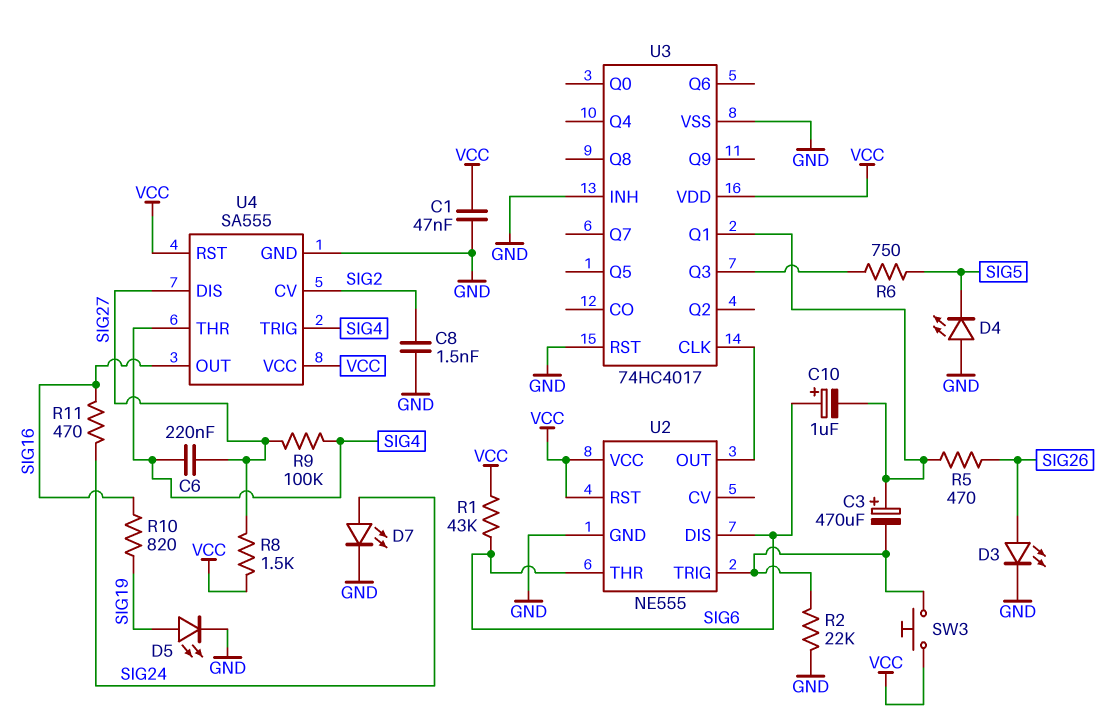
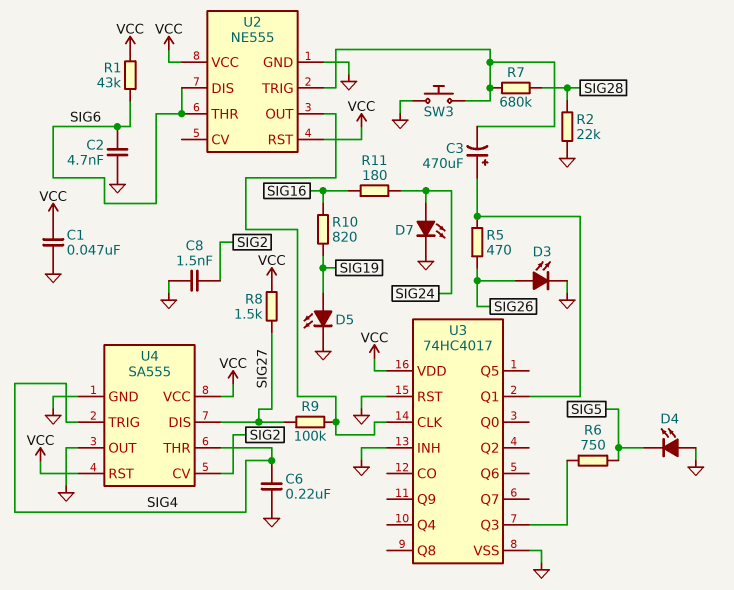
C2: none -> 4.7nF (GND, SIG6)
C6: 220nF (SIG4, SIG27) -> 220nF (GND, SIG4)
C10: 1uF (plus SIG6, minus U3/Q1) -> none
R2: 22k (GND, U2/TRIG) -> 22k (GND, SIG28)
R7: none -> 680k (SIG28, U2/TRIG)
R9: 100k (SIG4, SIG27) -> 100k (SIG27, U2/OUT)
R11: 470 (SIG16, SIG24) -> 180 (SIG16, SIG24)
SW3: button (U2/TRIG, VCC) -> button (GND, U2/TRIG)
U4 pin OUT: SIG16 -> GND

